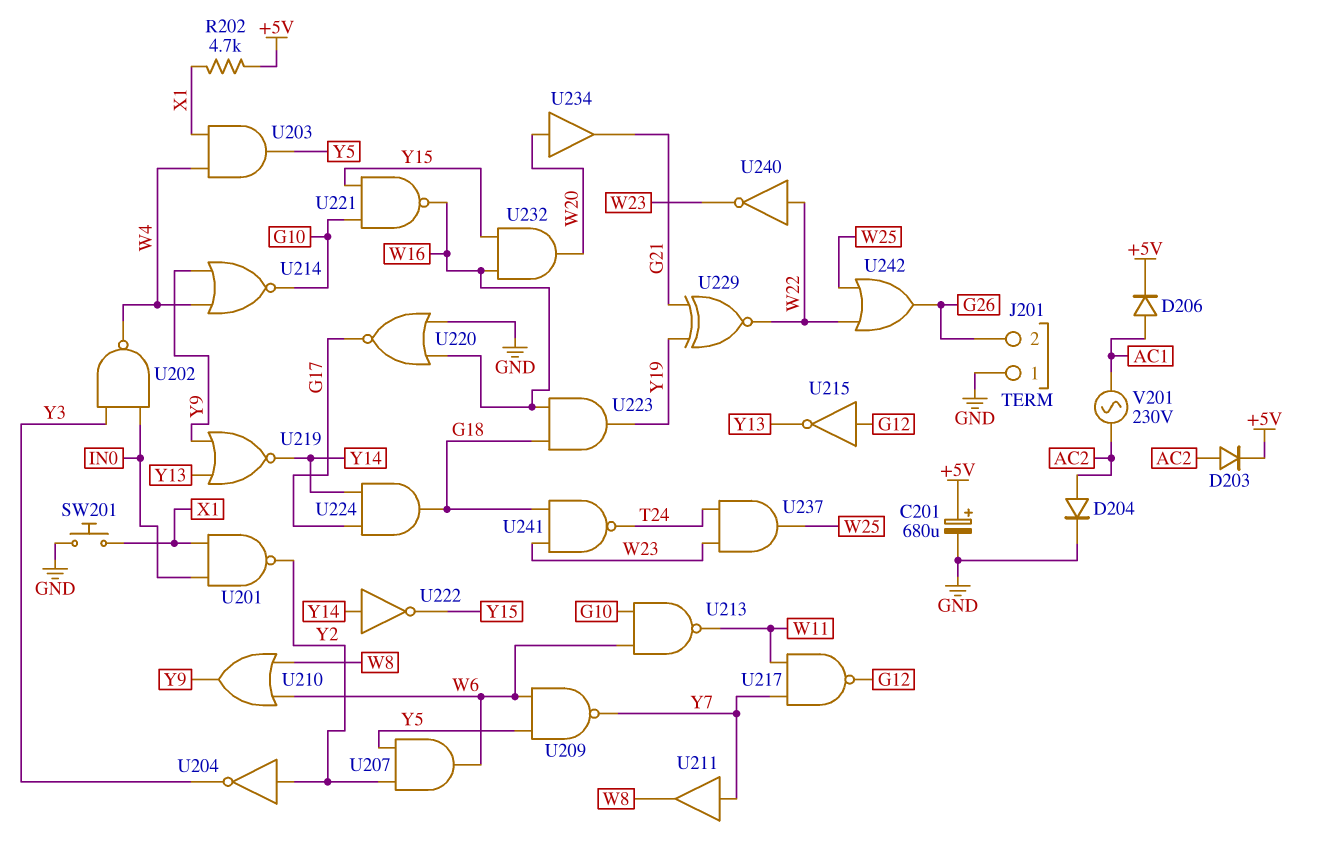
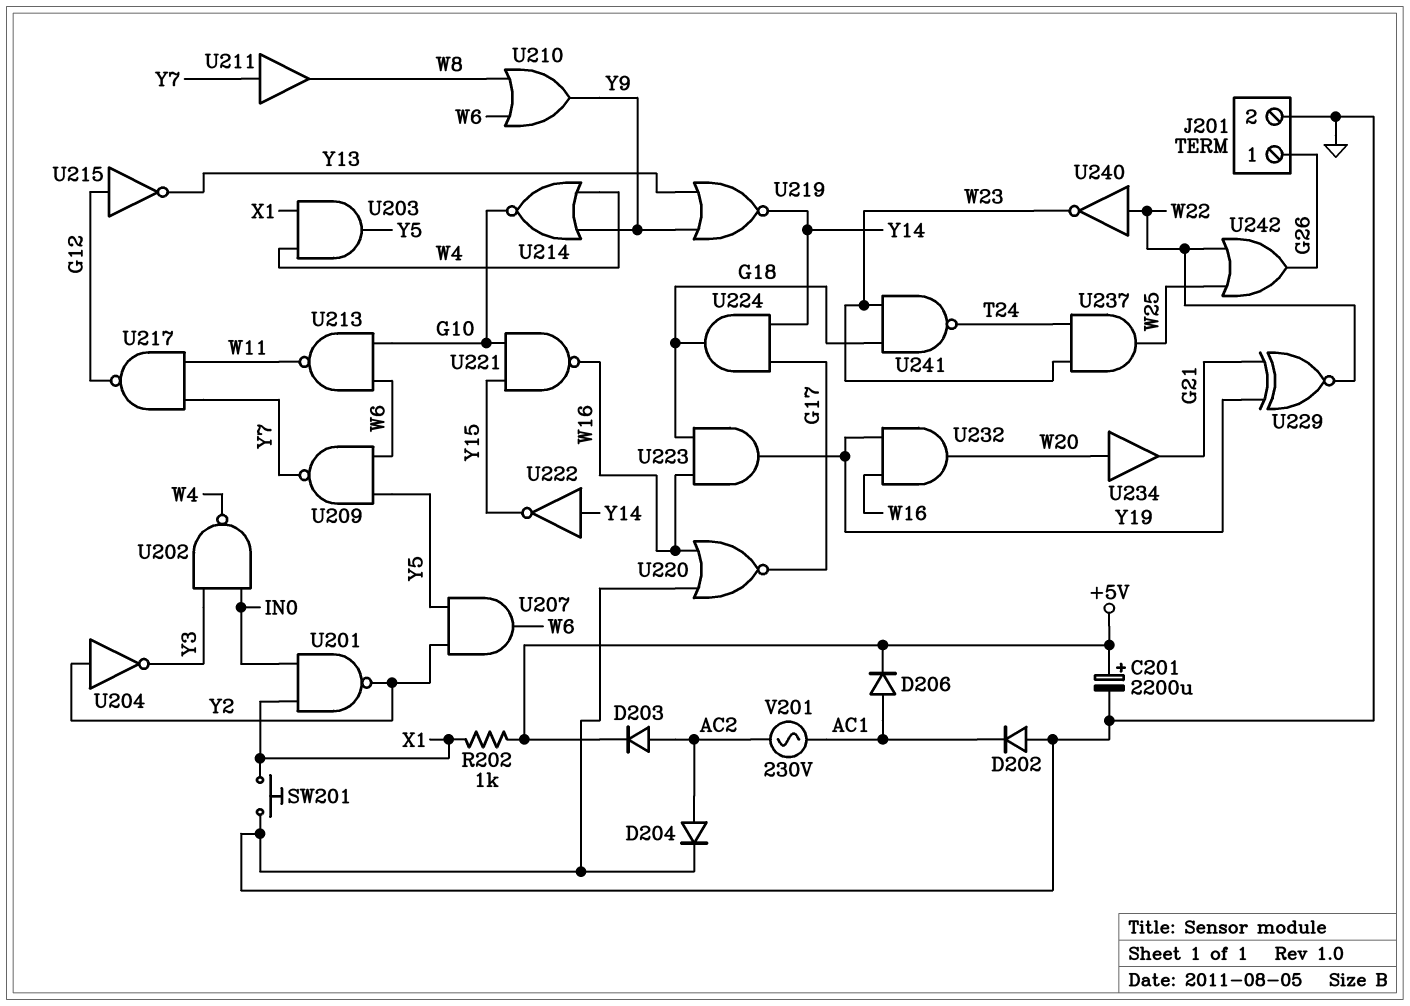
C201: 680uF (plus +5V, minus GND) -> 2200uF (plus +5V, minus GND)
D202: none -> diode (A GND, K AC1)
J201 pin 1: GND -> G26
J201 pin 2: G26 -> GND
R202: 4.7k (+5V, X1) -> 1k (+5V, X1)
U232: AND (in W16, in Y15, out W20) -> AND (in W16, in Y19, out W20)

